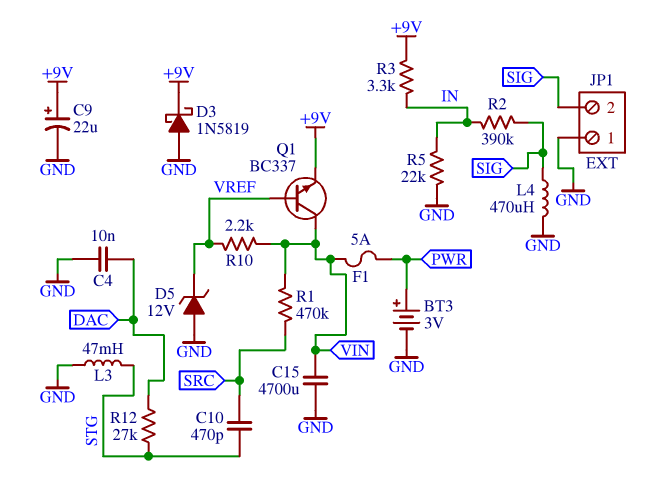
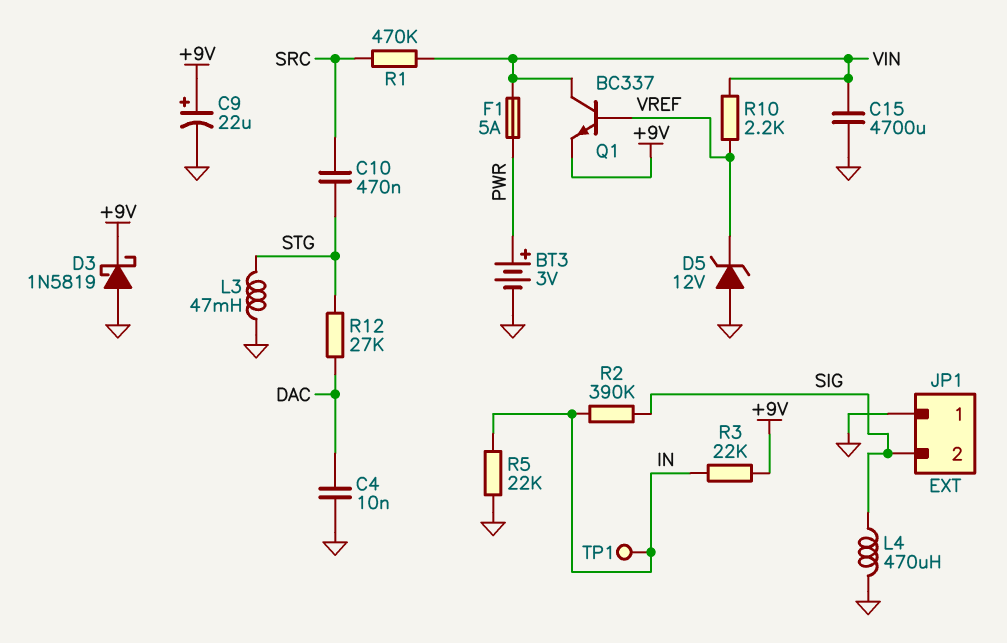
C10: 470pF (SRC, STG) -> 470nF (SRC, STG)
R3: 3.3k (+9V, IN) -> 22k (+9V, IN)
TP1: none -> test point (IN)

